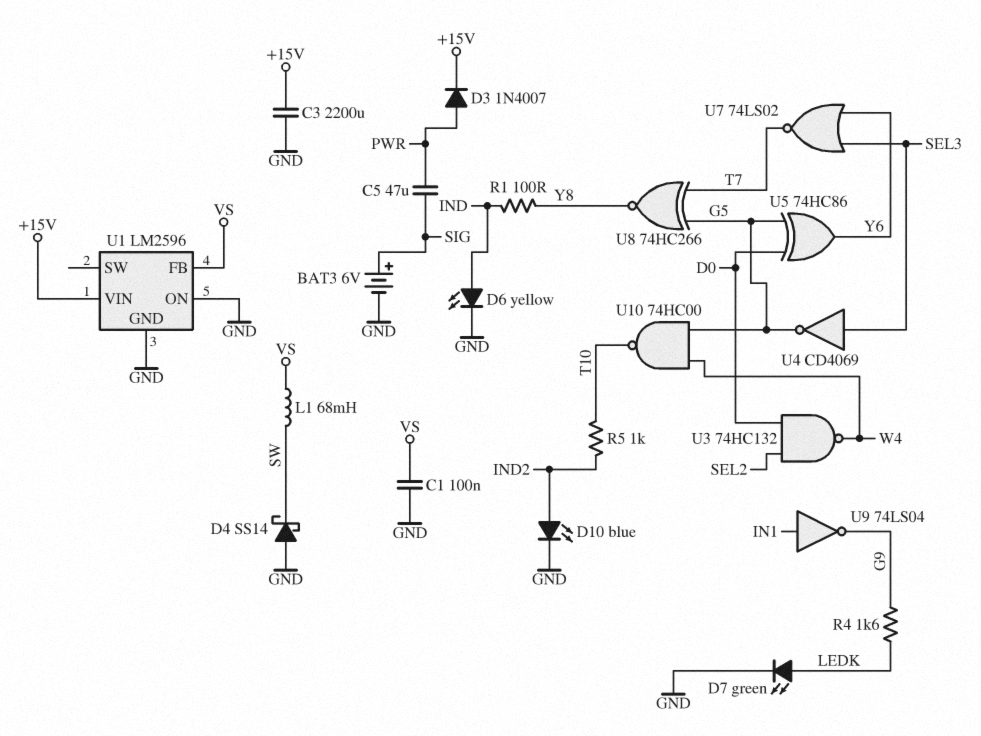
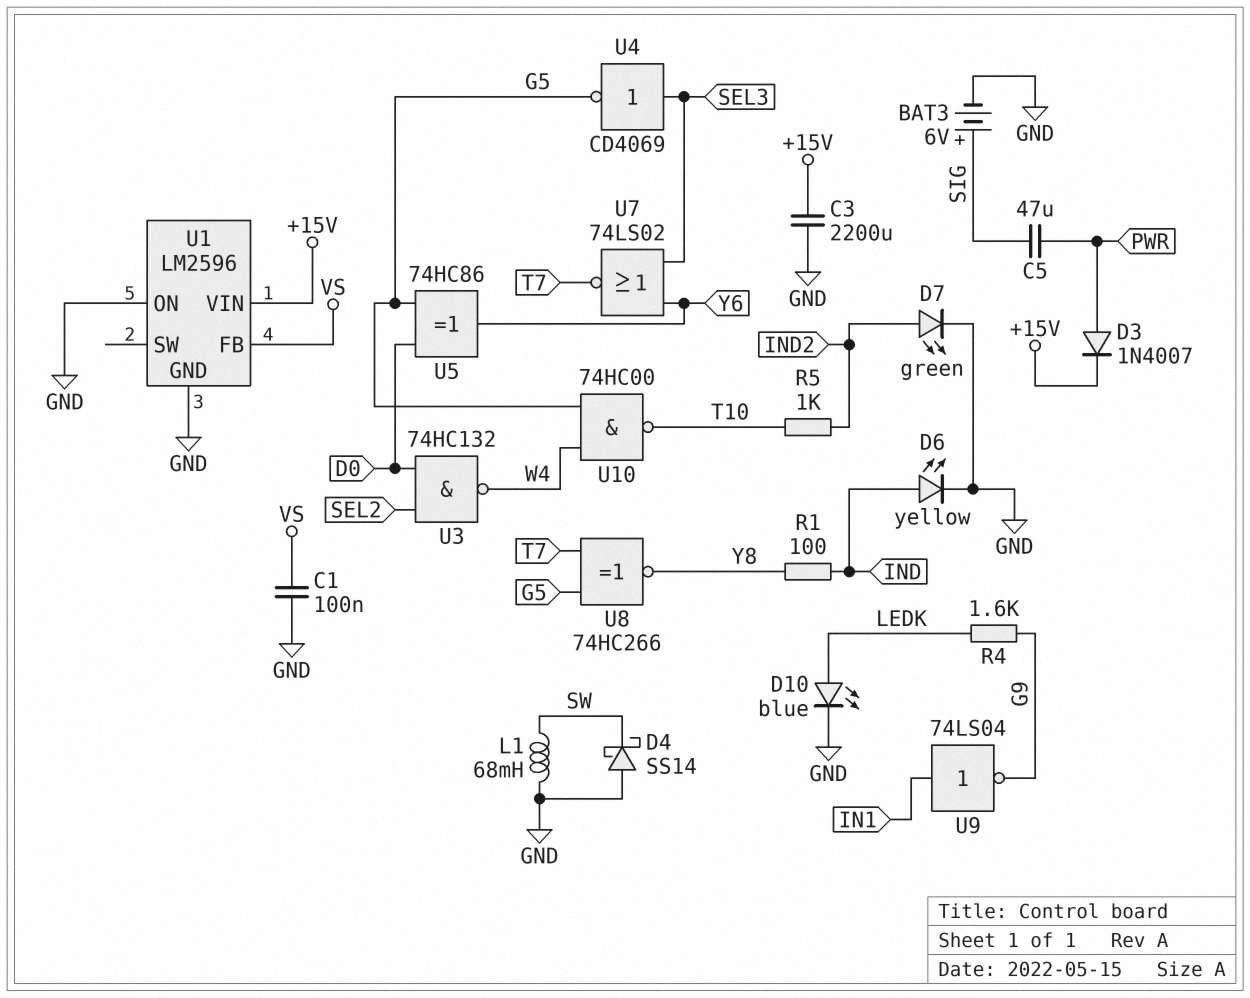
D7: LED green (A LEDK, K GND) -> LED green (A IND2, K GND)
D10: LED blue (A IND2, K GND) -> LED blue (A LEDK, K GND)
L1: 68mH (SW, VS) -> 68mH (GND, SW)

